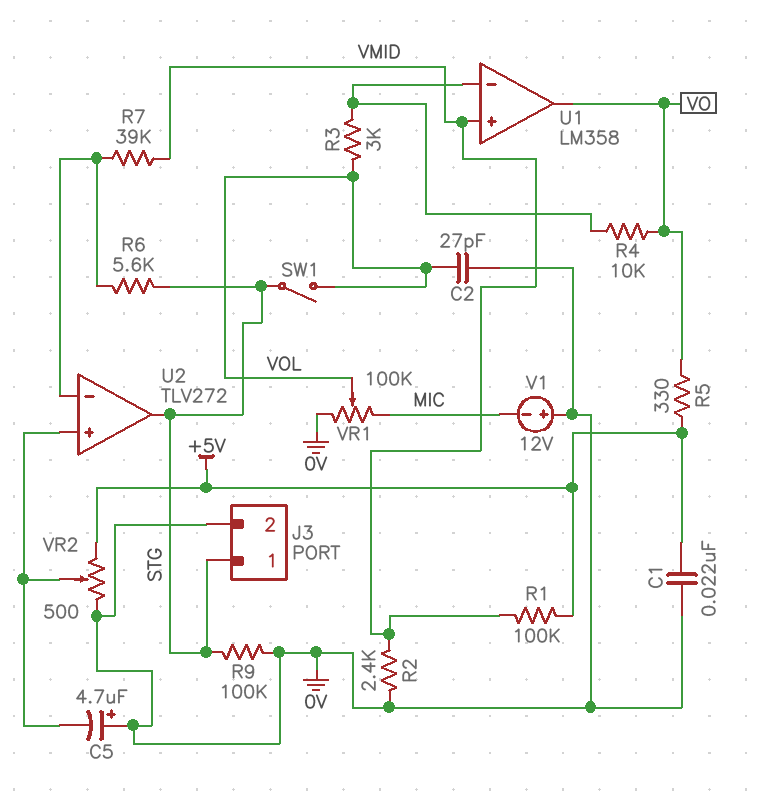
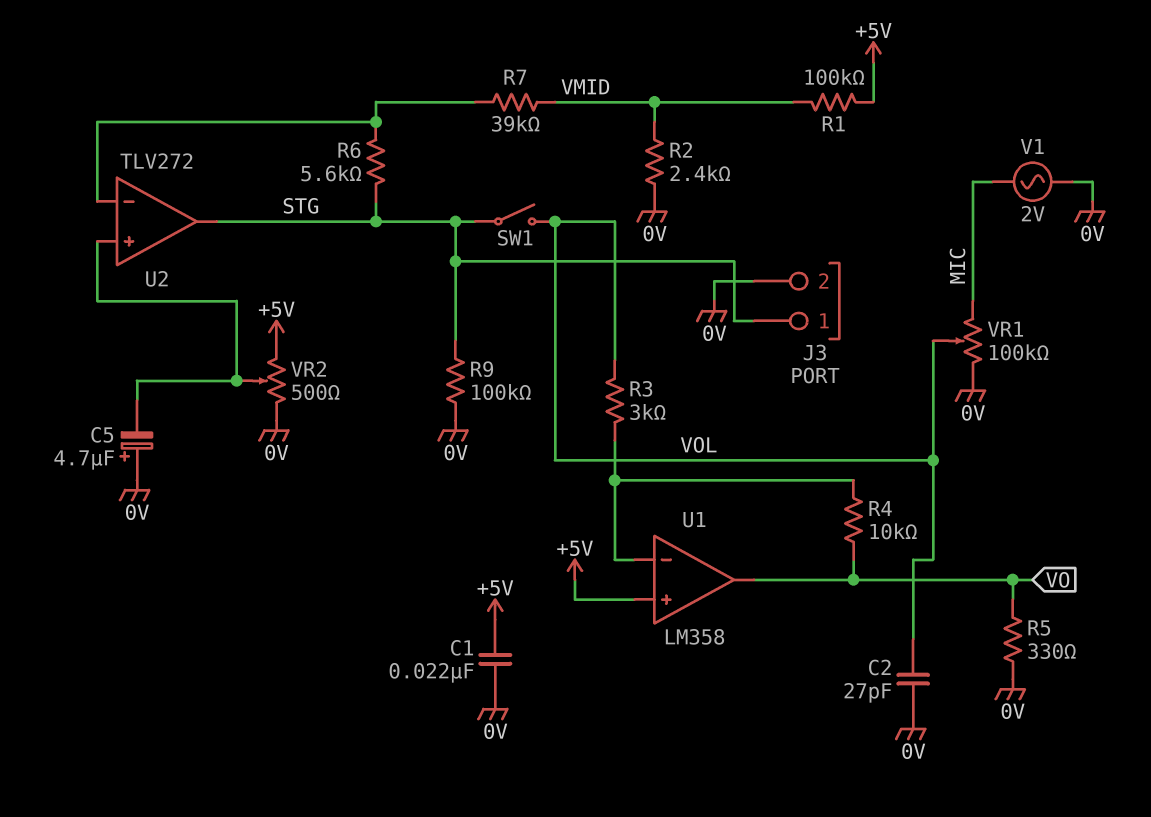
R5: 330 (+5V, VO) -> 330 (0V, VO)
U1 pin in+: VMID -> +5V
V1: 12V (plus 0V, minus MIC) -> AC 2V (0V, MIC)

